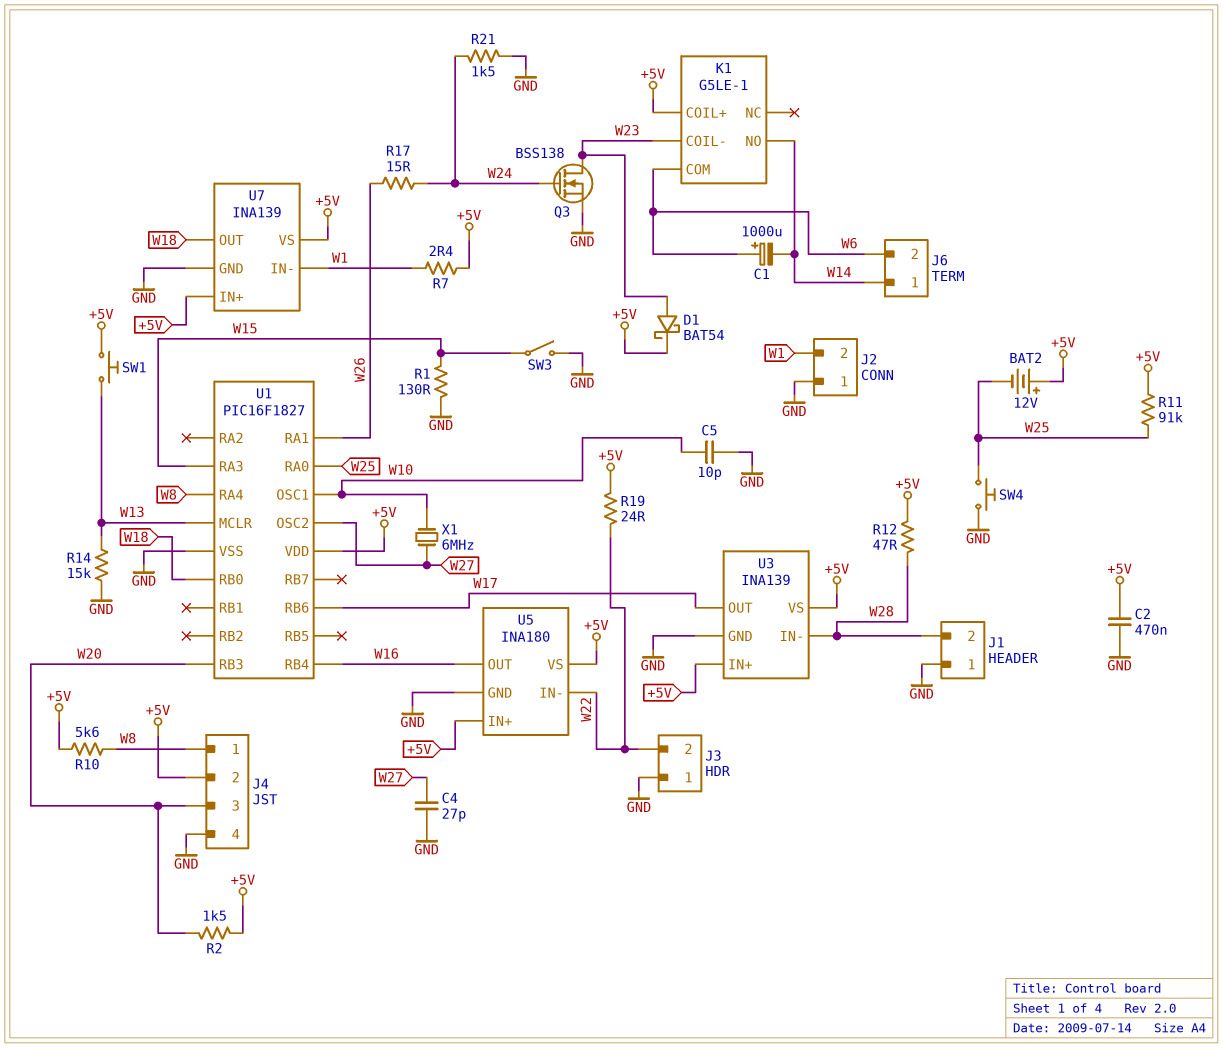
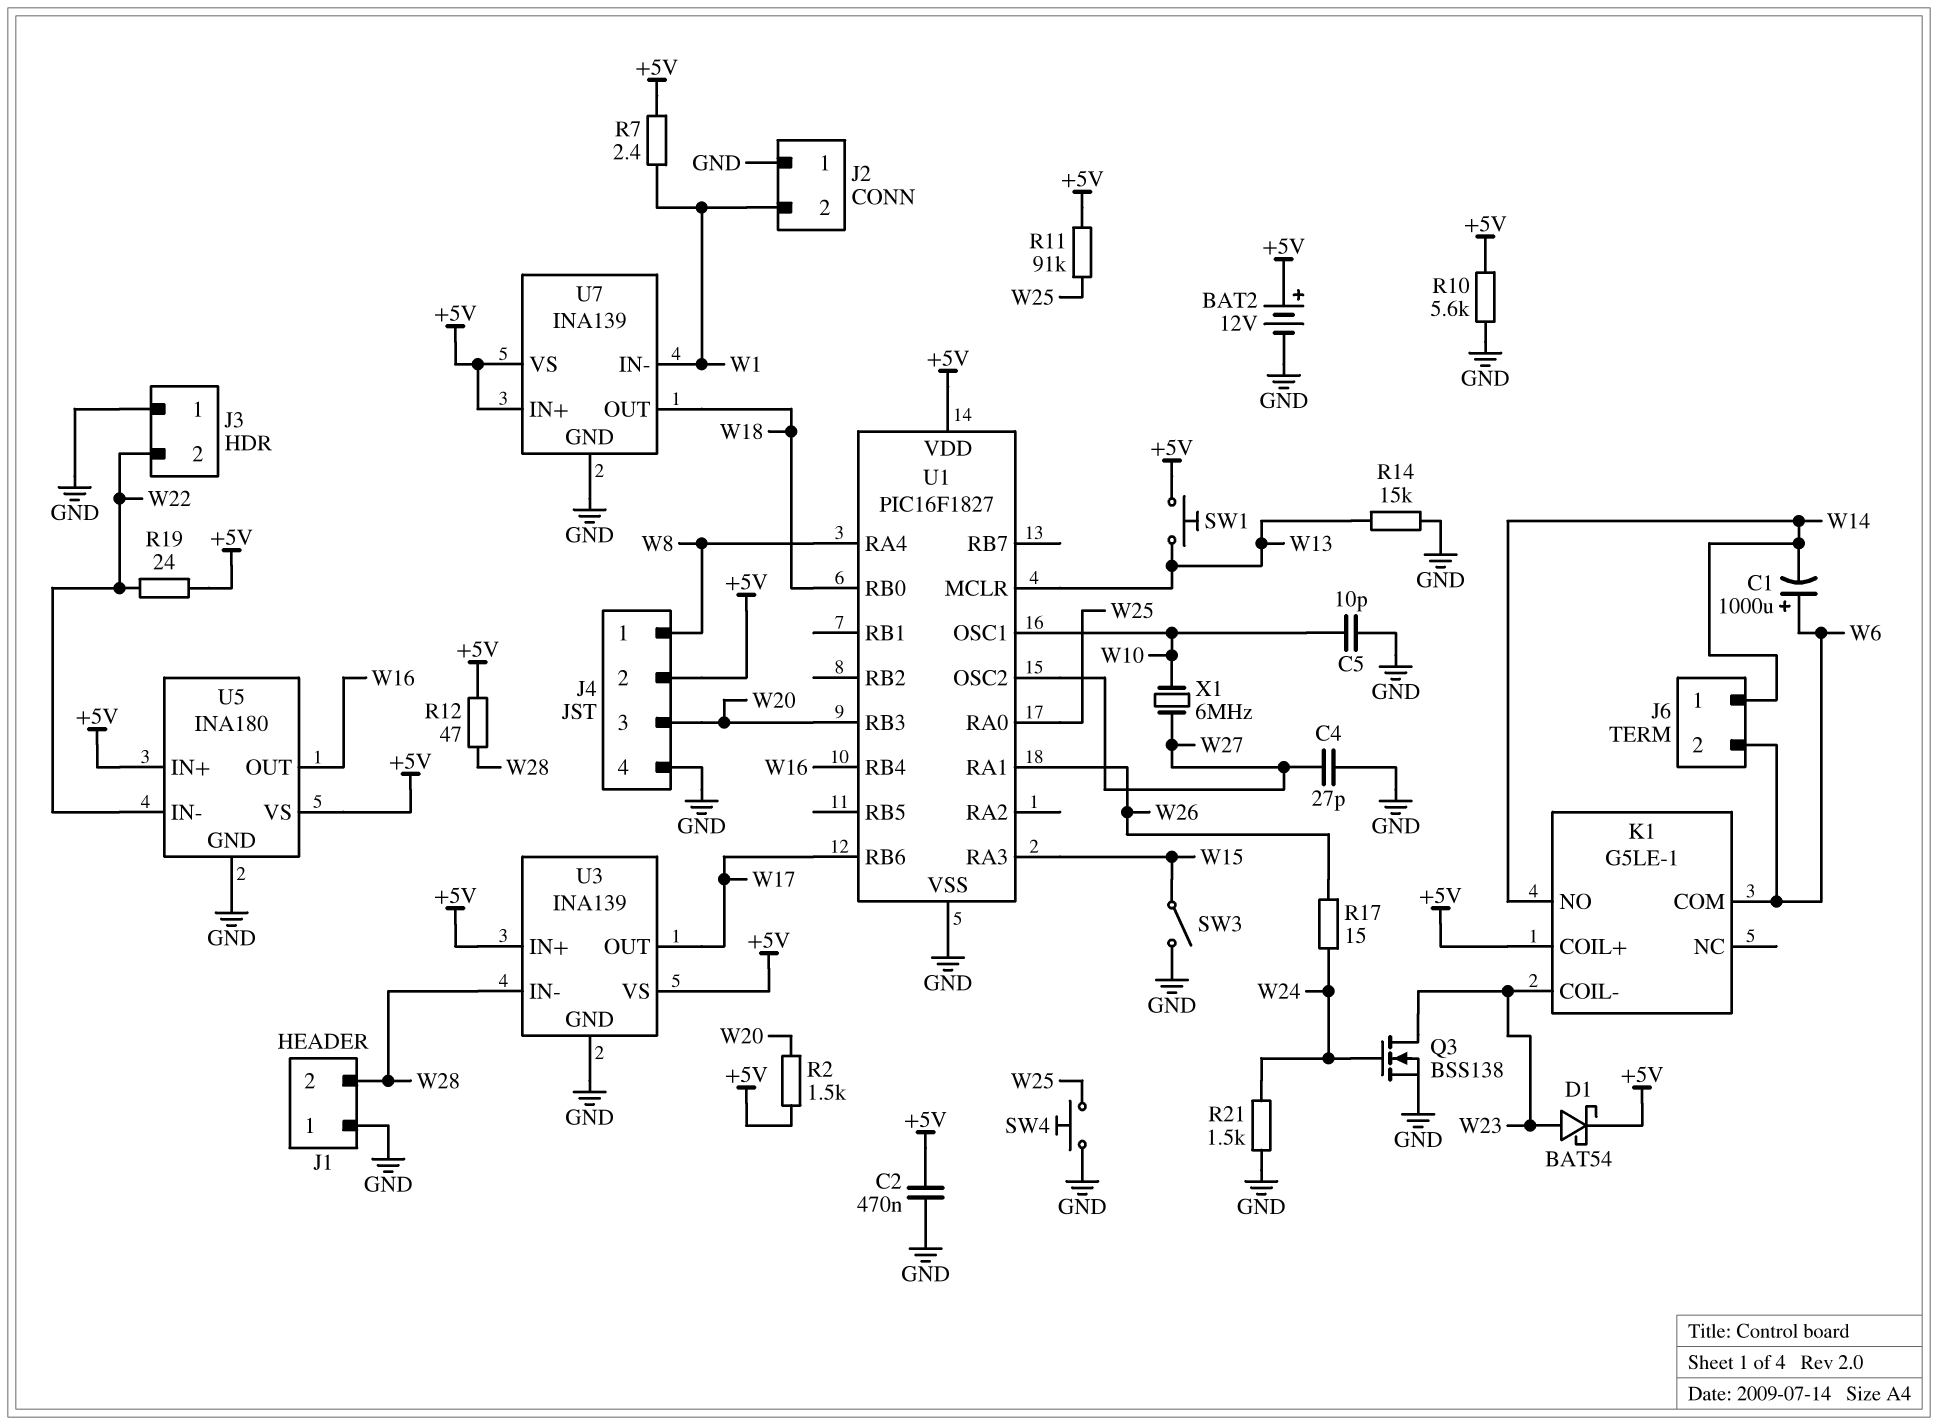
BAT2: 12V (plus +5V, minus W25) -> 12V (plus +5V, minus GND)
R1: 130 (GND, W15) -> none
R10: 5.6k (+5V, W8) -> 5.6k (+5V, GND)

